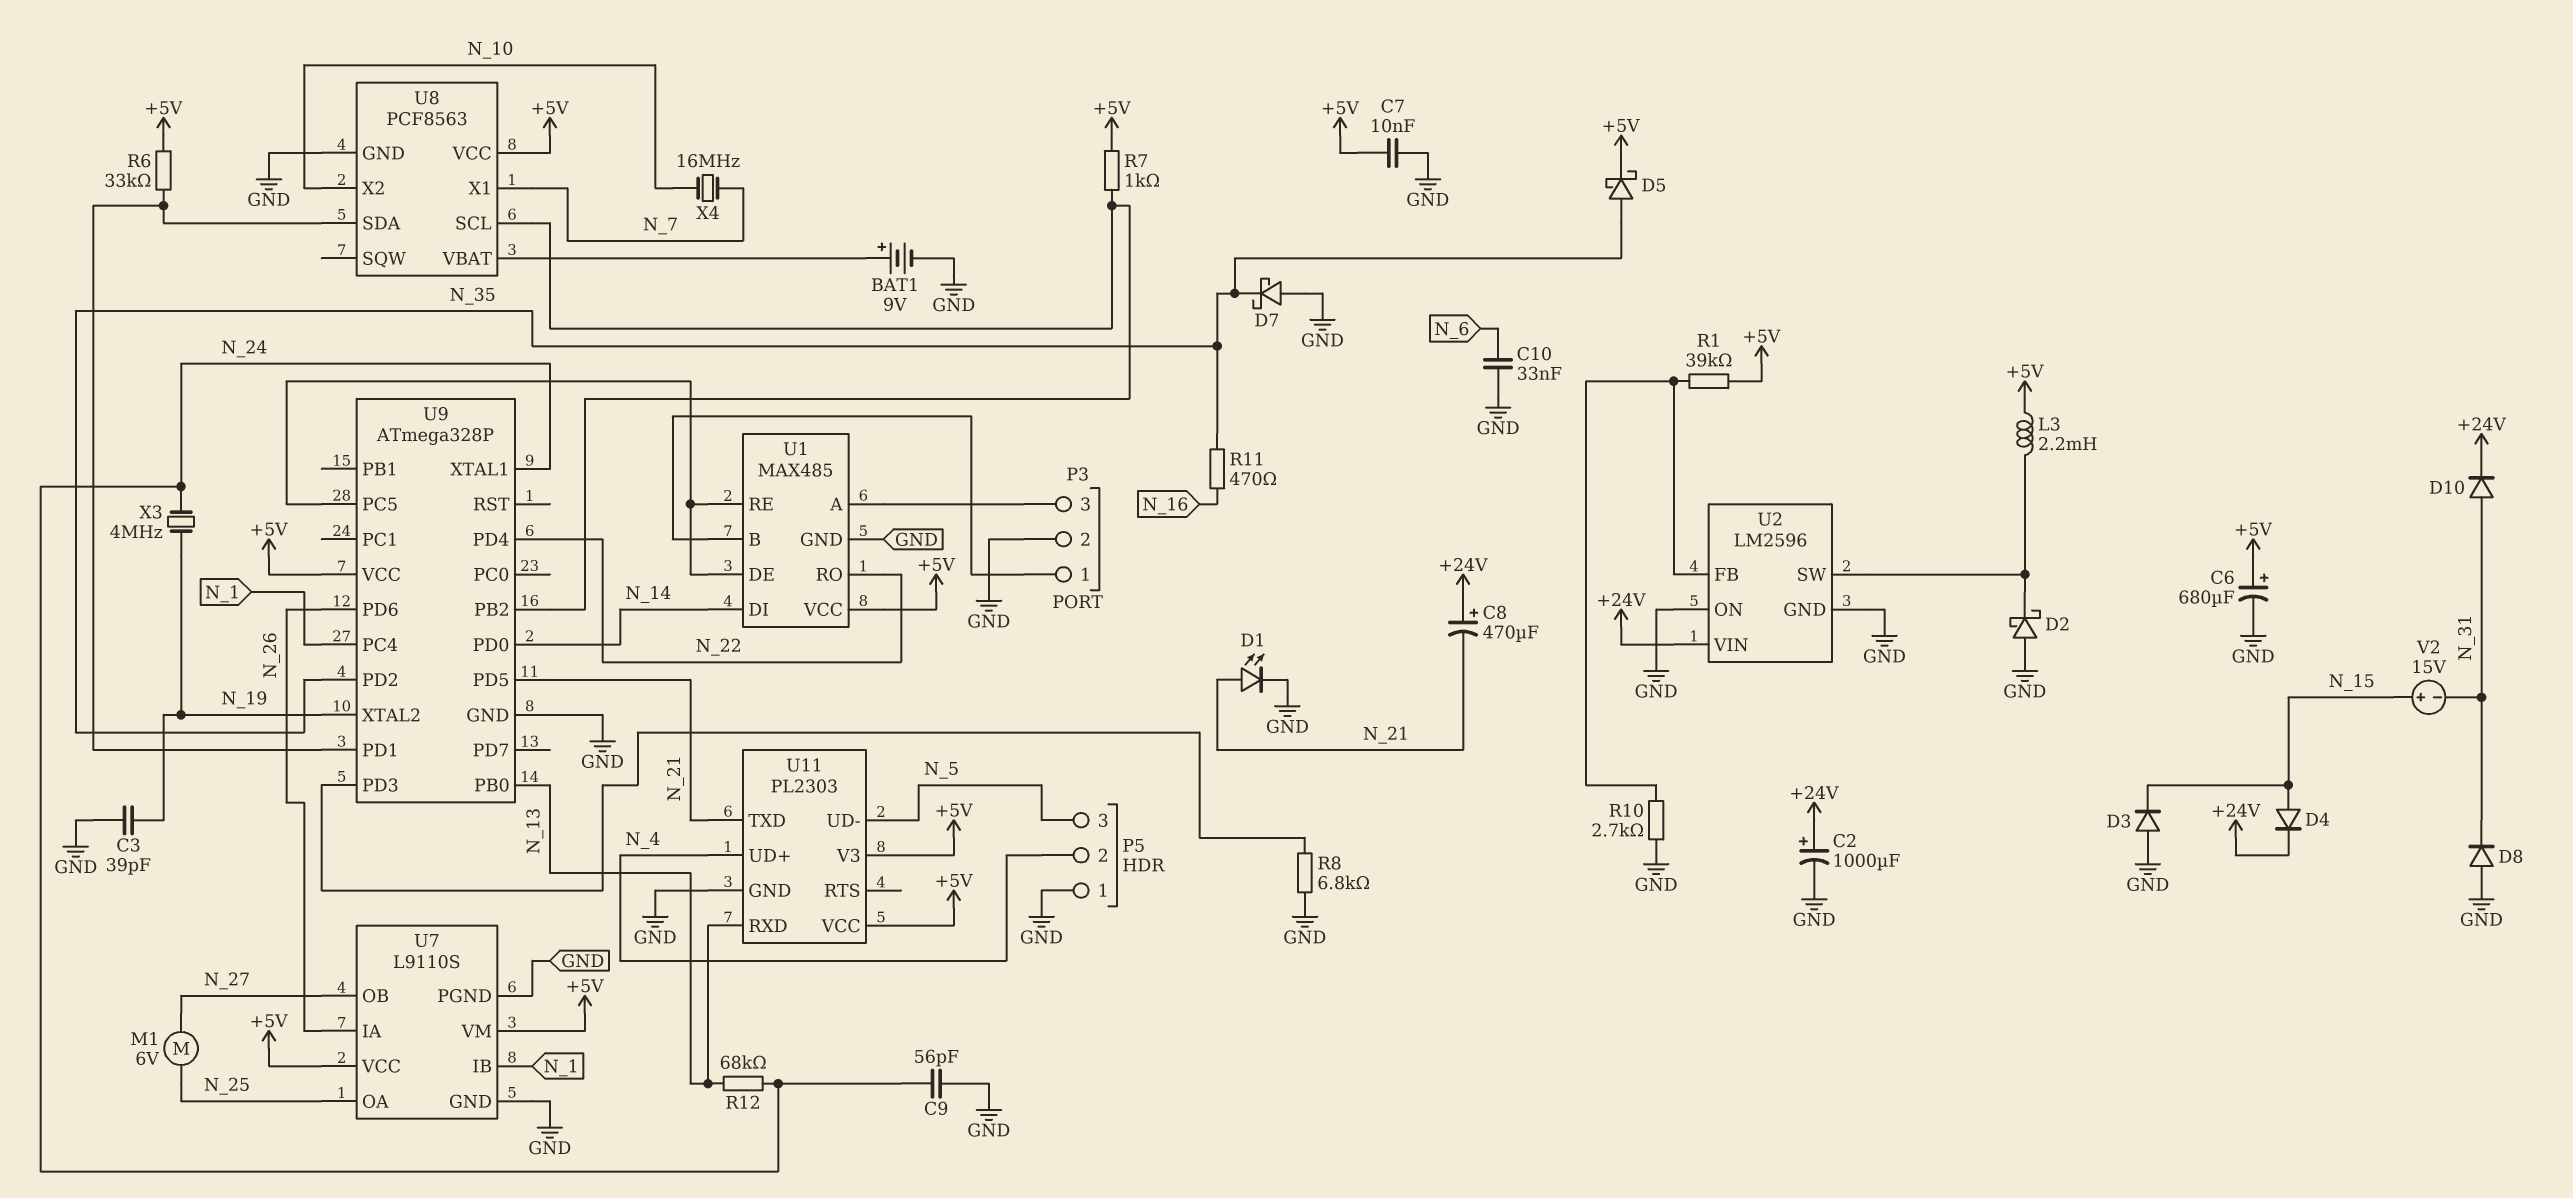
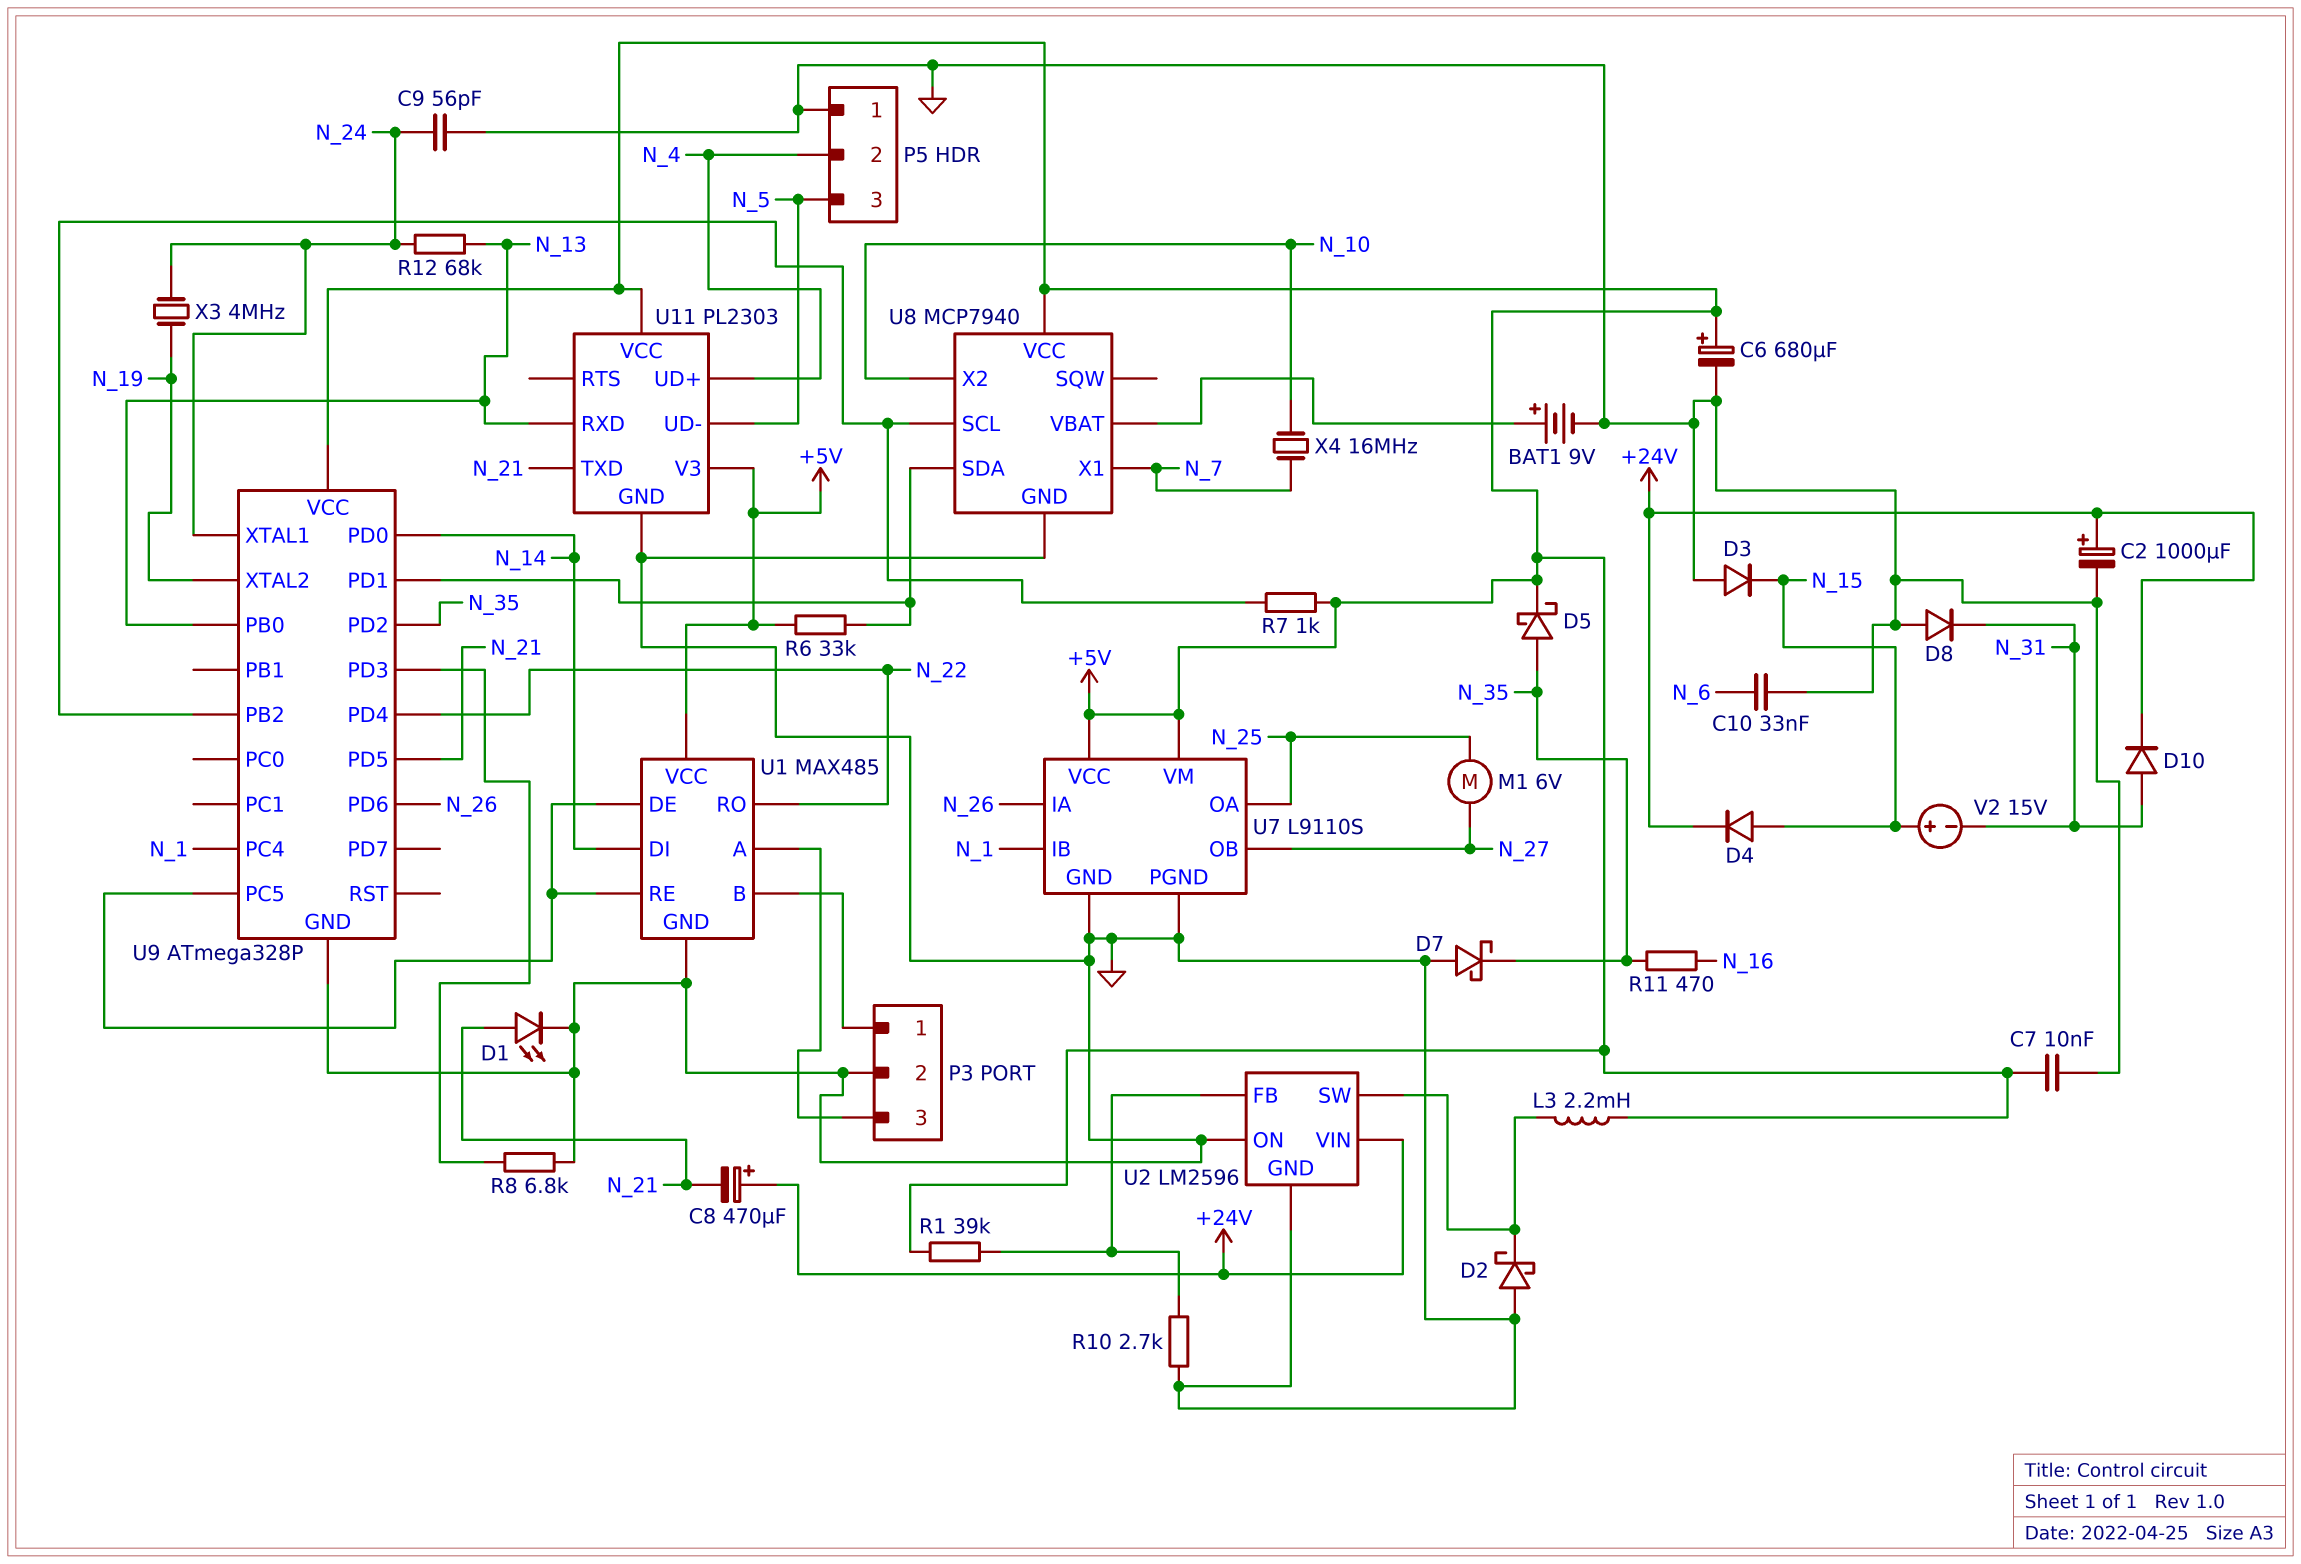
C3: 39pF (GND, N_19) -> none
U8: PCF8563 -> MCP7940

